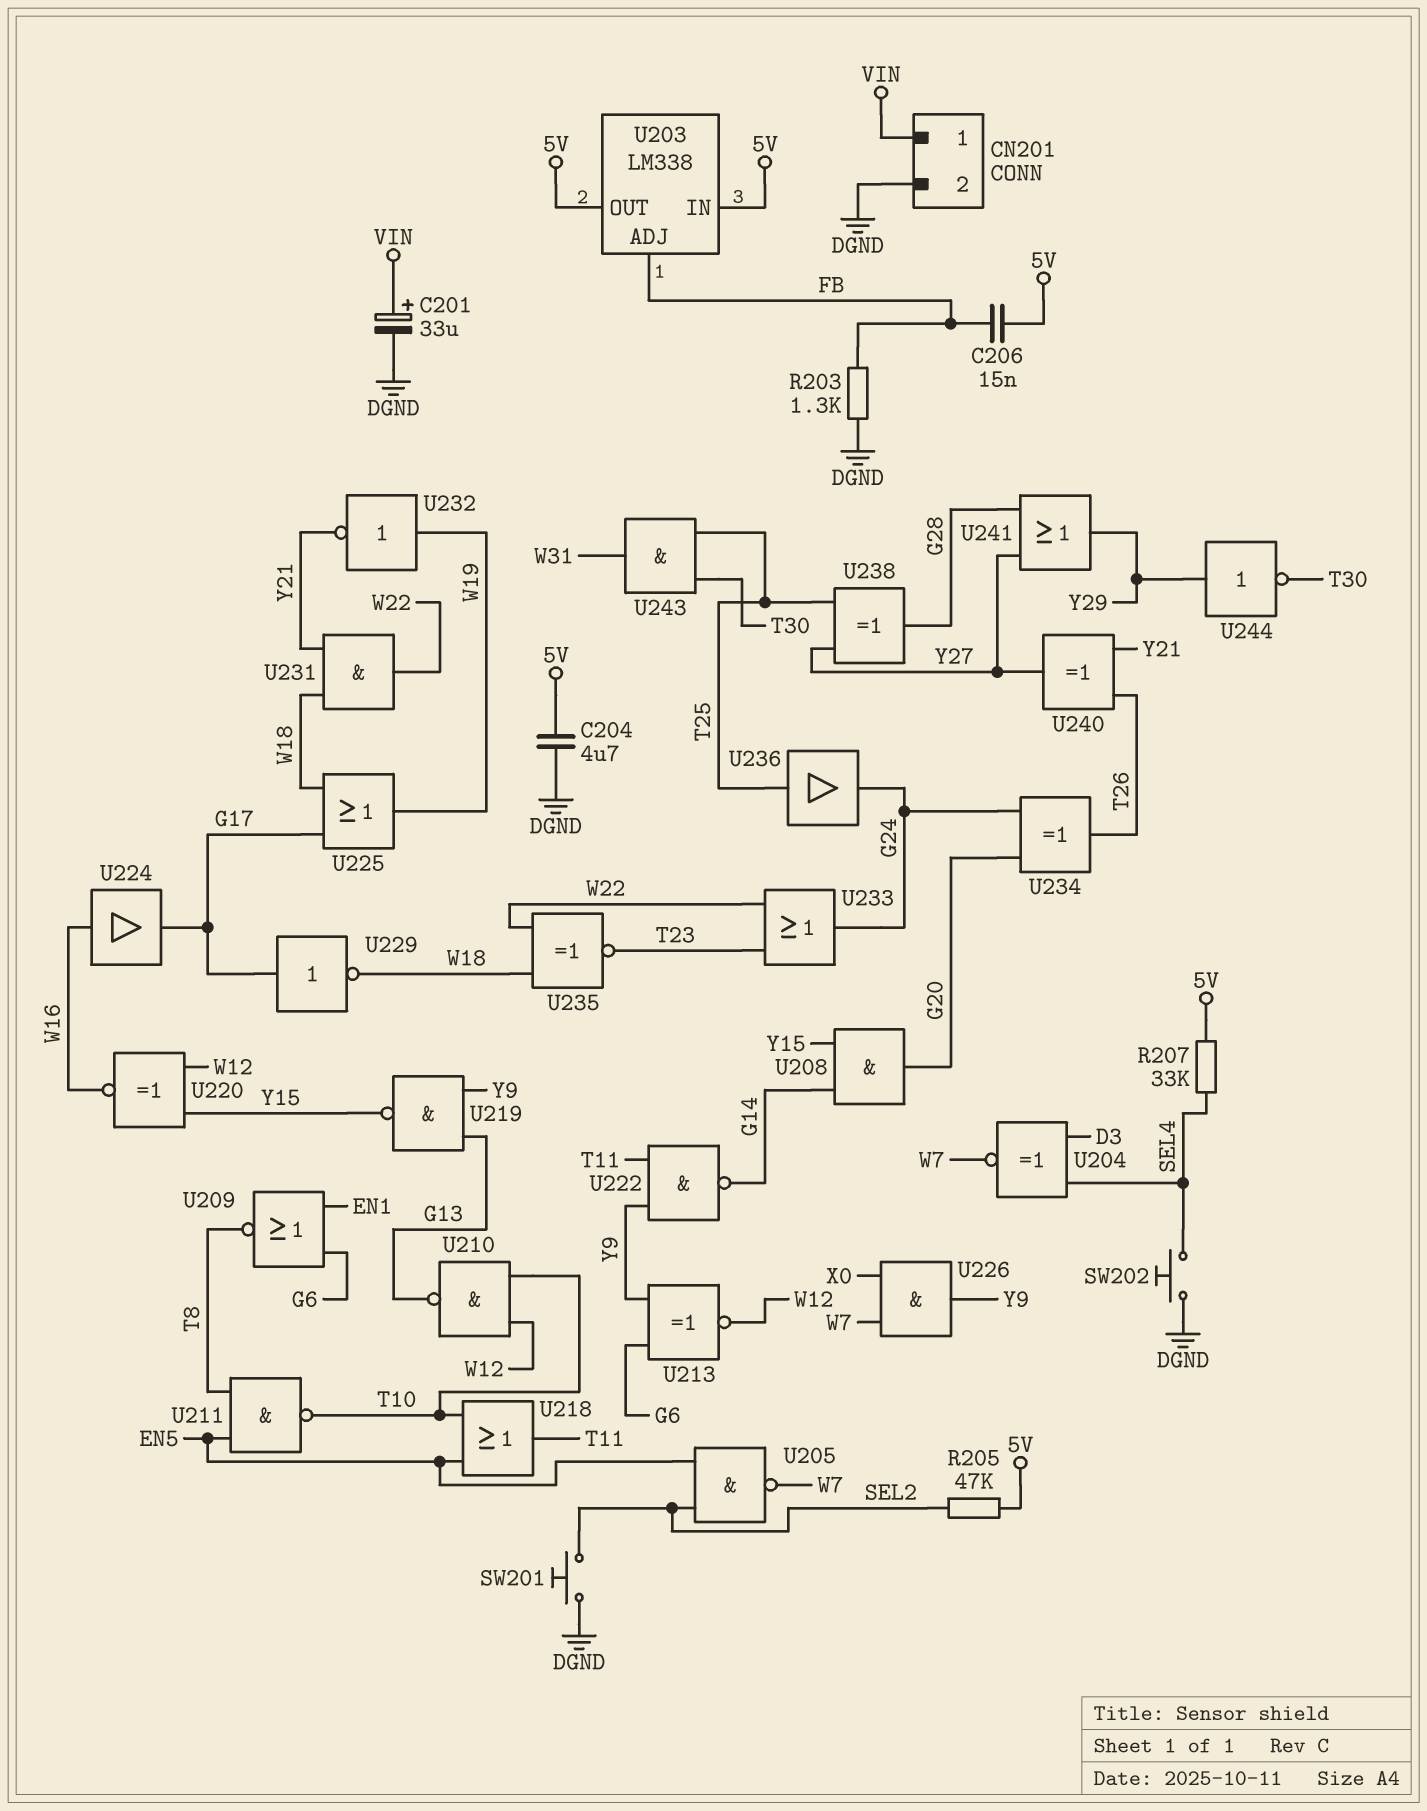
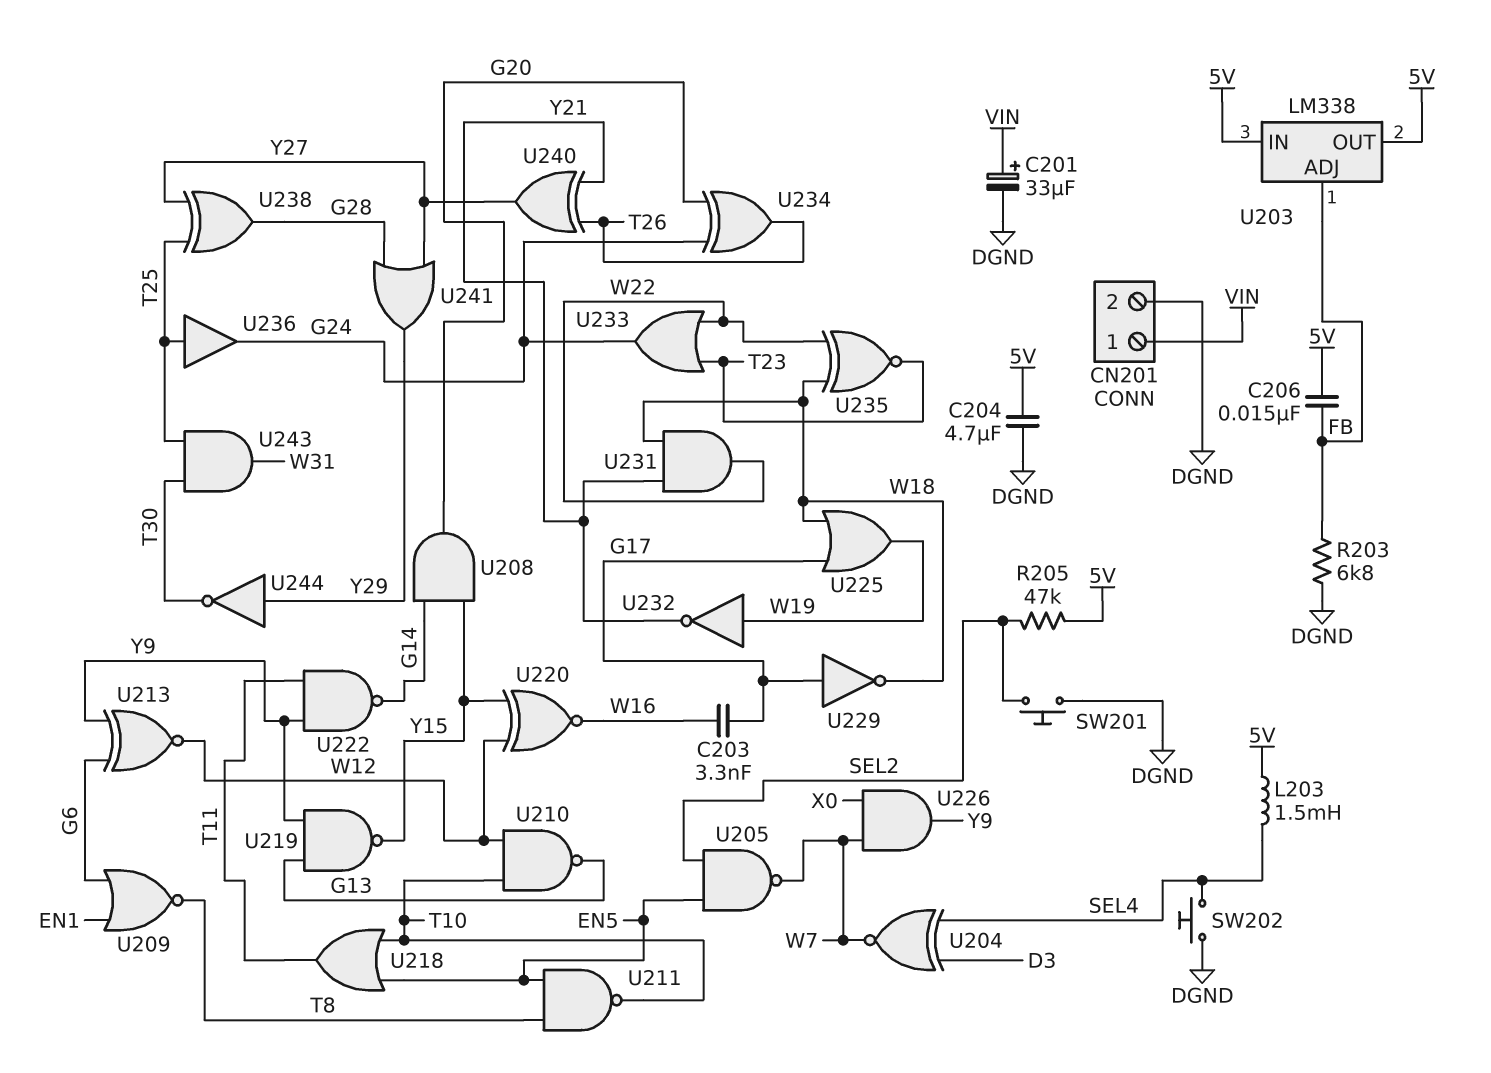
C203: none -> 3.3nF (G17, W16)
L203: none -> 1.5mH (5V, SEL4)
R203: 1.3k (DGND, FB) -> 6.8k (DGND, FB)
R207: 33k (5V, SEL4) -> none
U224: buffer (in W16, out G17) -> none

